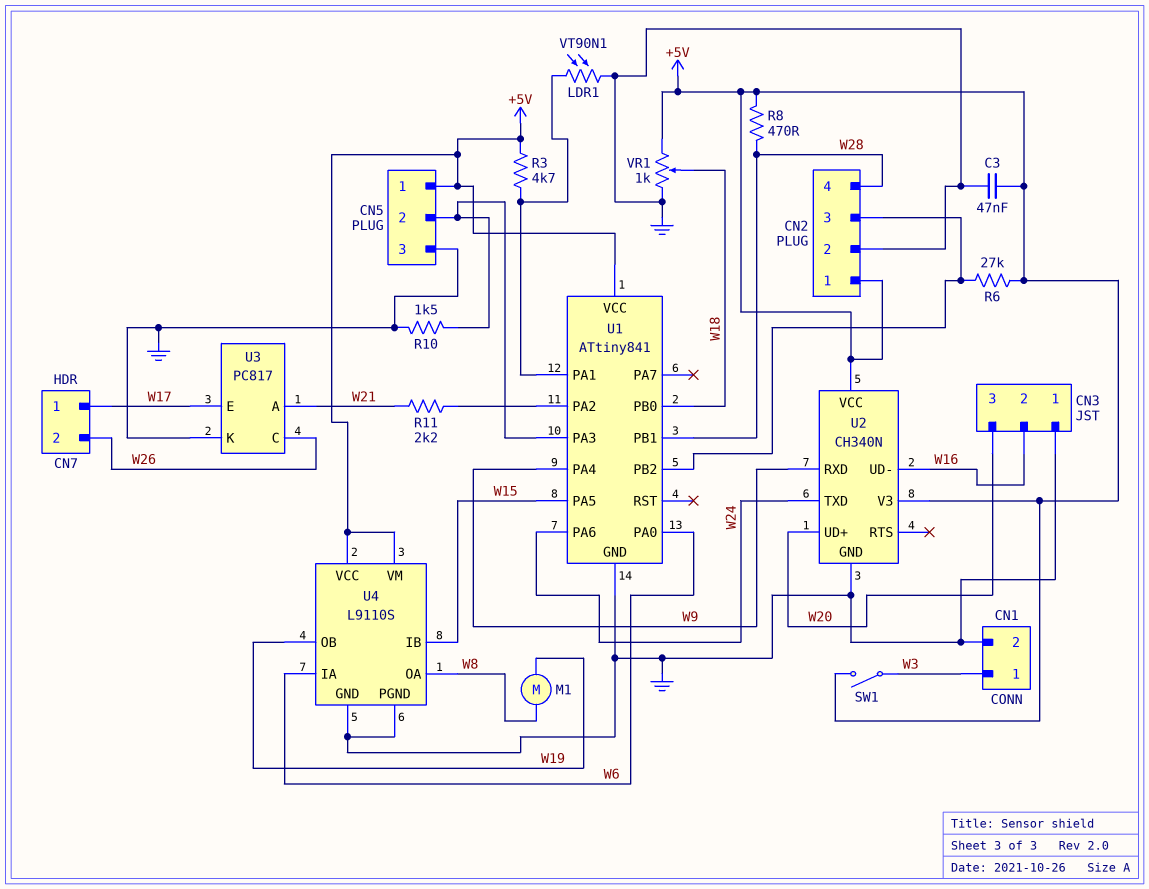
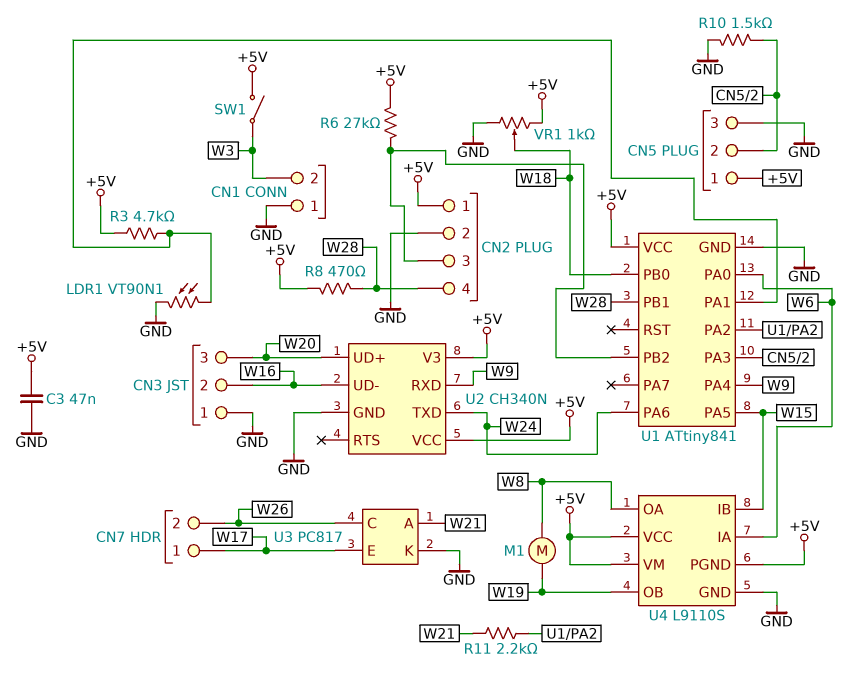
CN1 pin 1: W3 -> GND
CN1 pin 2: GND -> W3
U4 pin PGND: GND -> +5V

